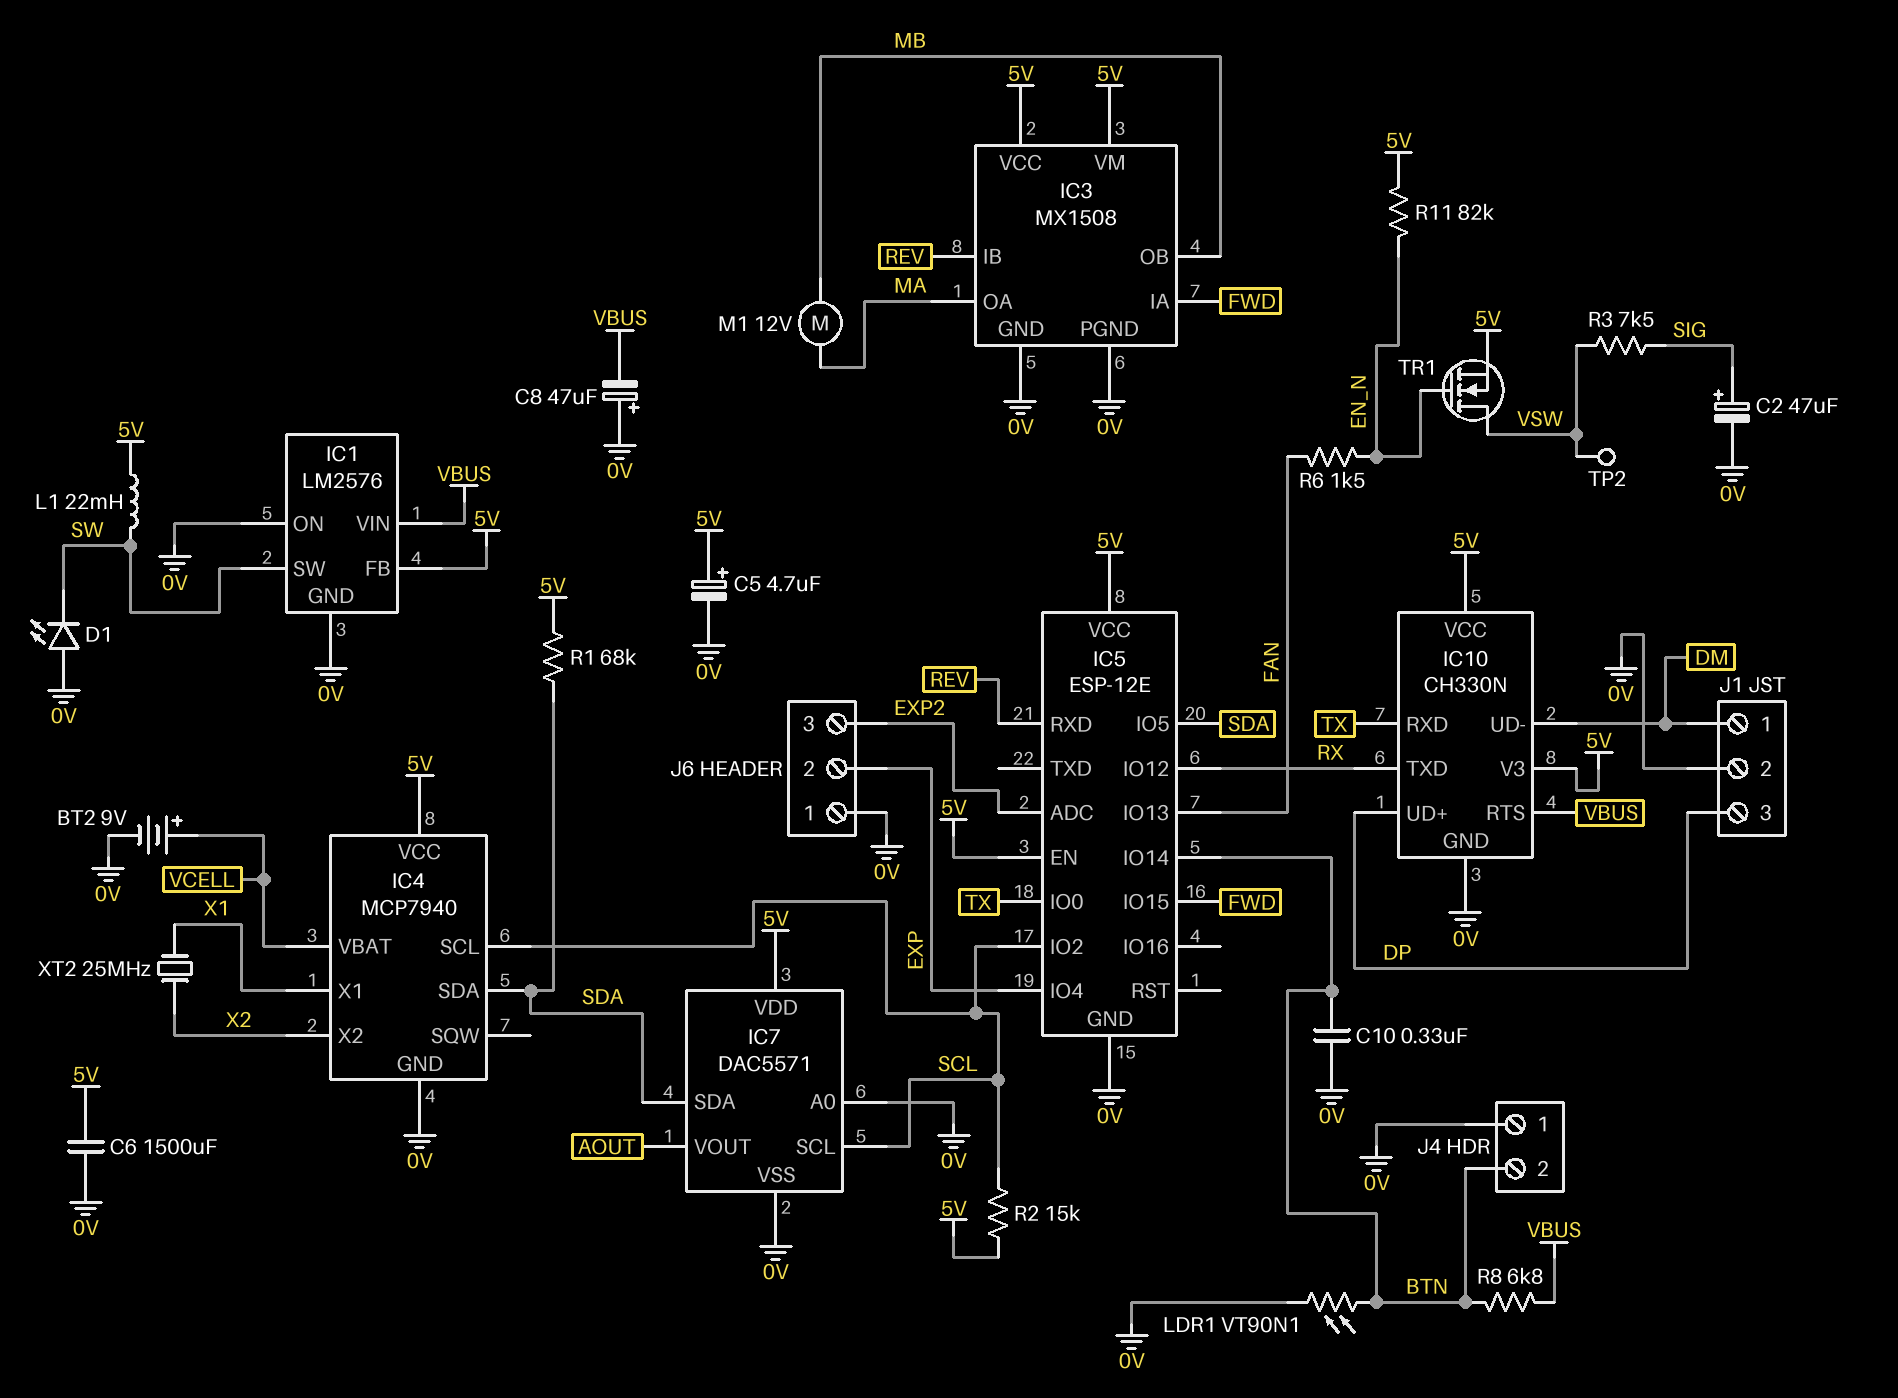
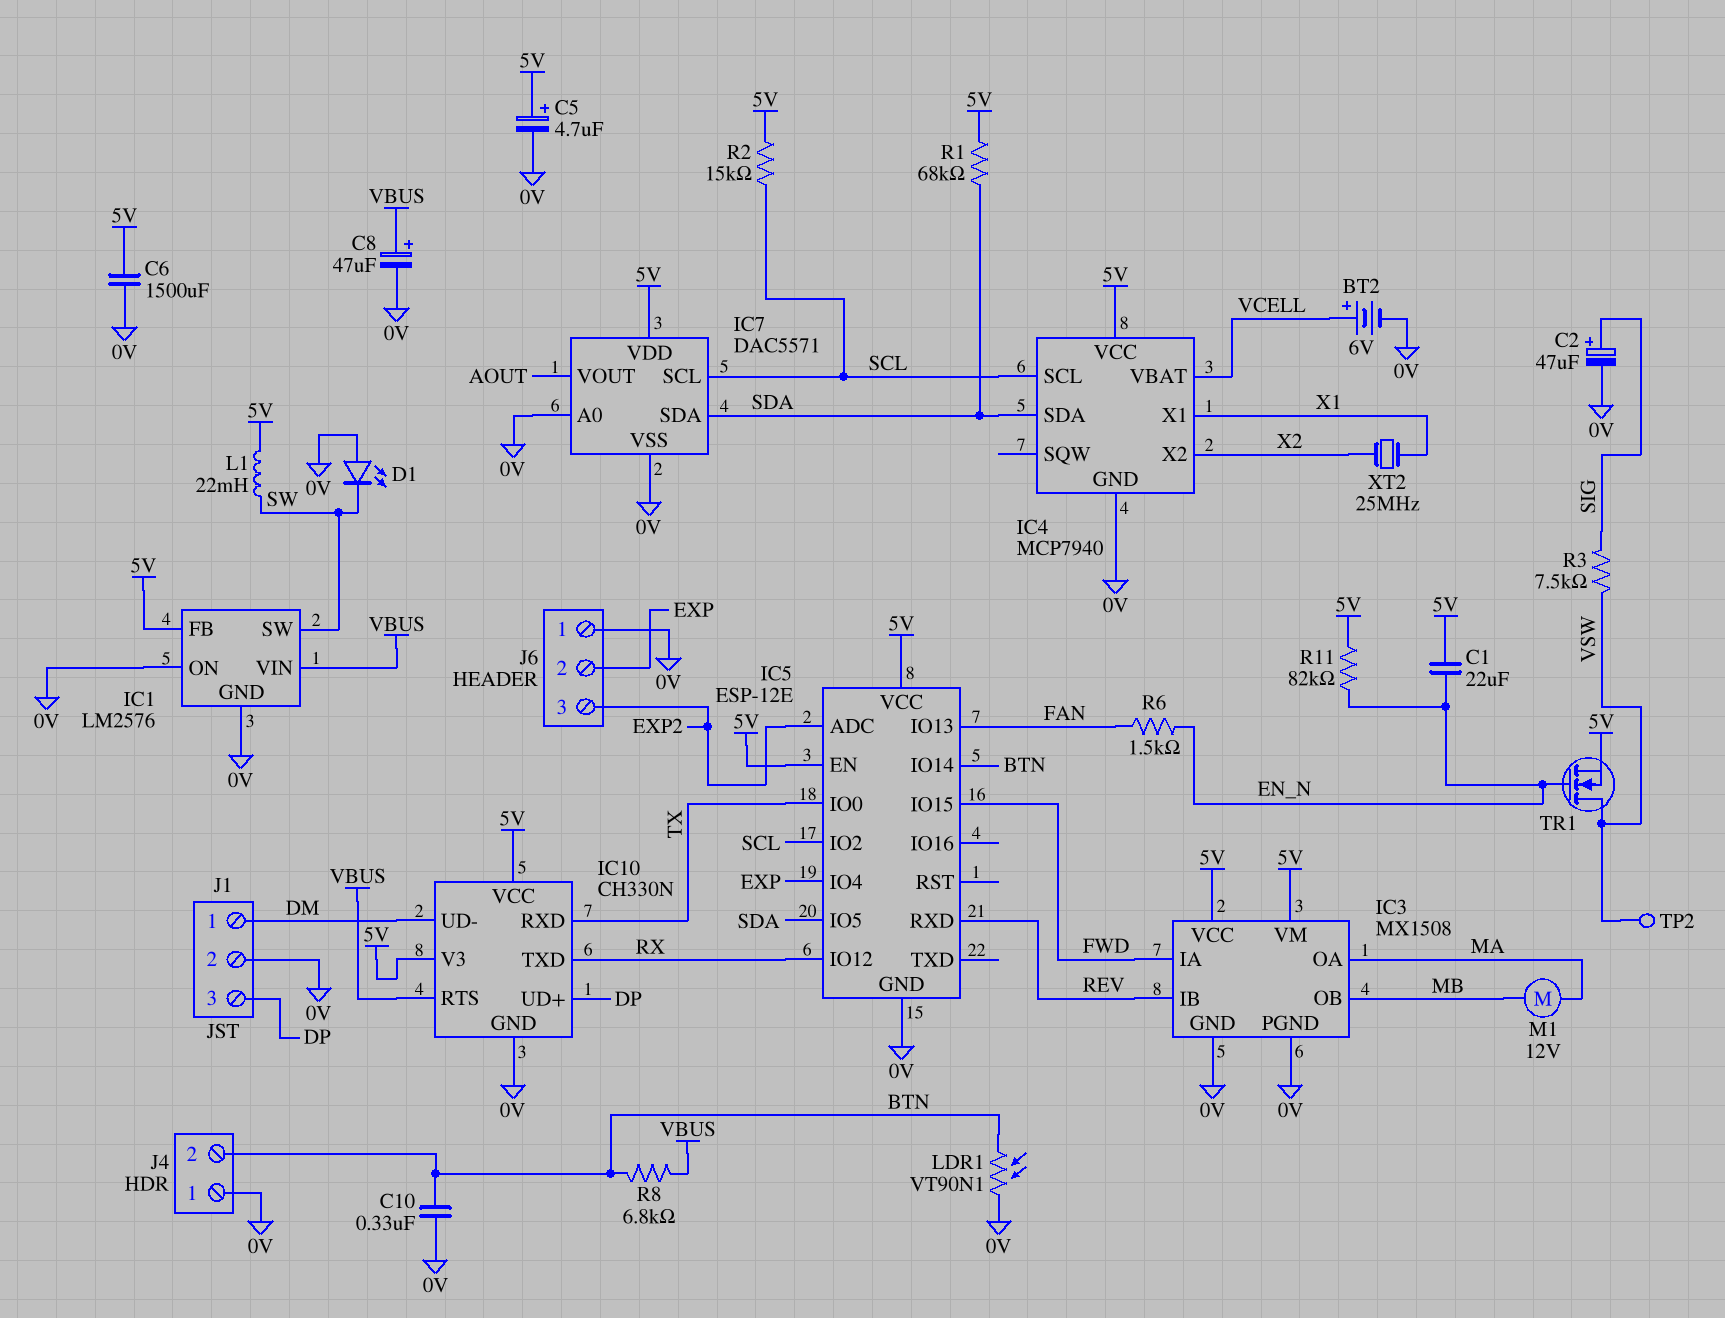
BT2: 9V (plus VCELL, minus 0V) -> 6V (plus VCELL, minus 0V)
C1: none -> 22uF (5V, EN_N)
C8: 47uF (plus 0V, minus VBUS) -> 47uF (plus VBUS, minus 0V)

